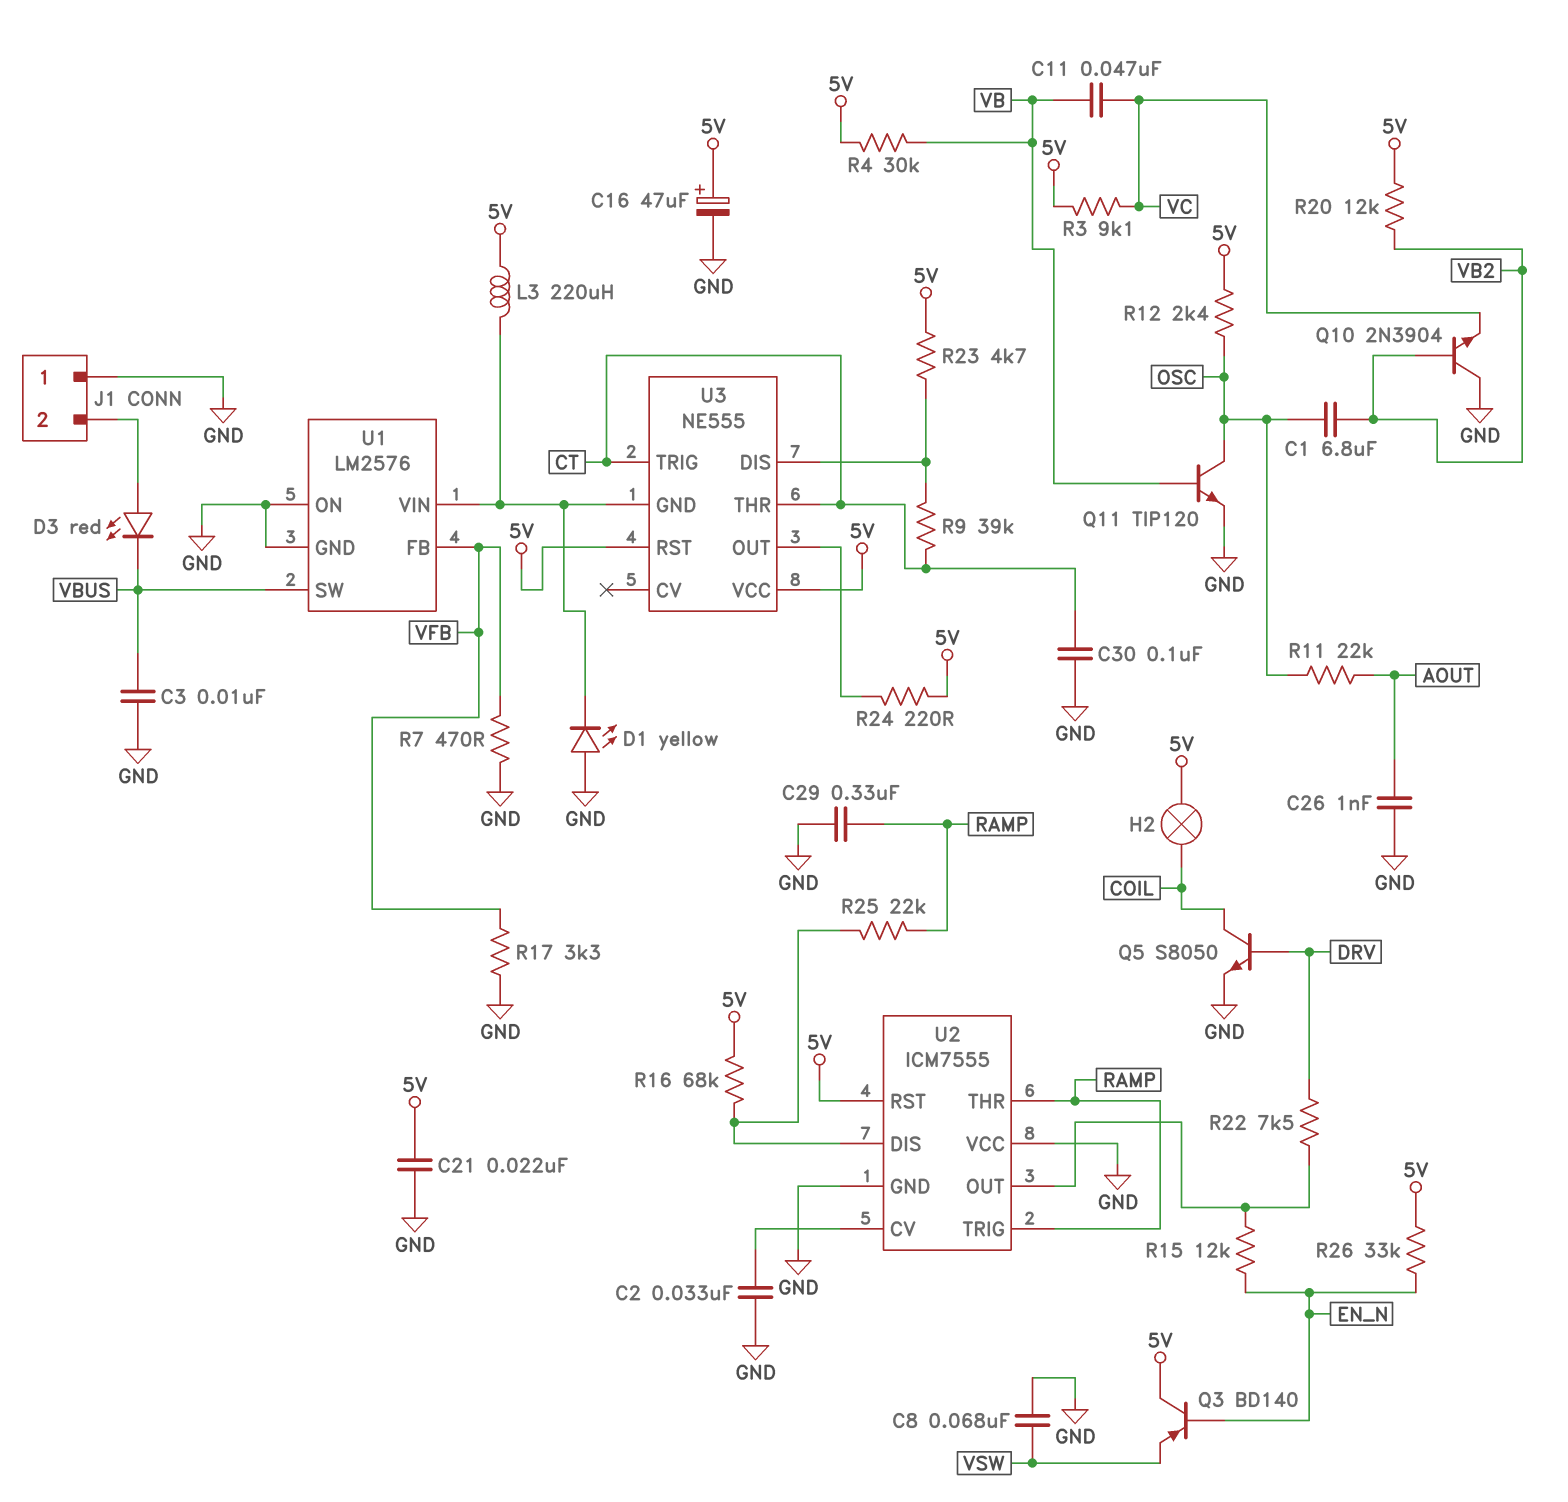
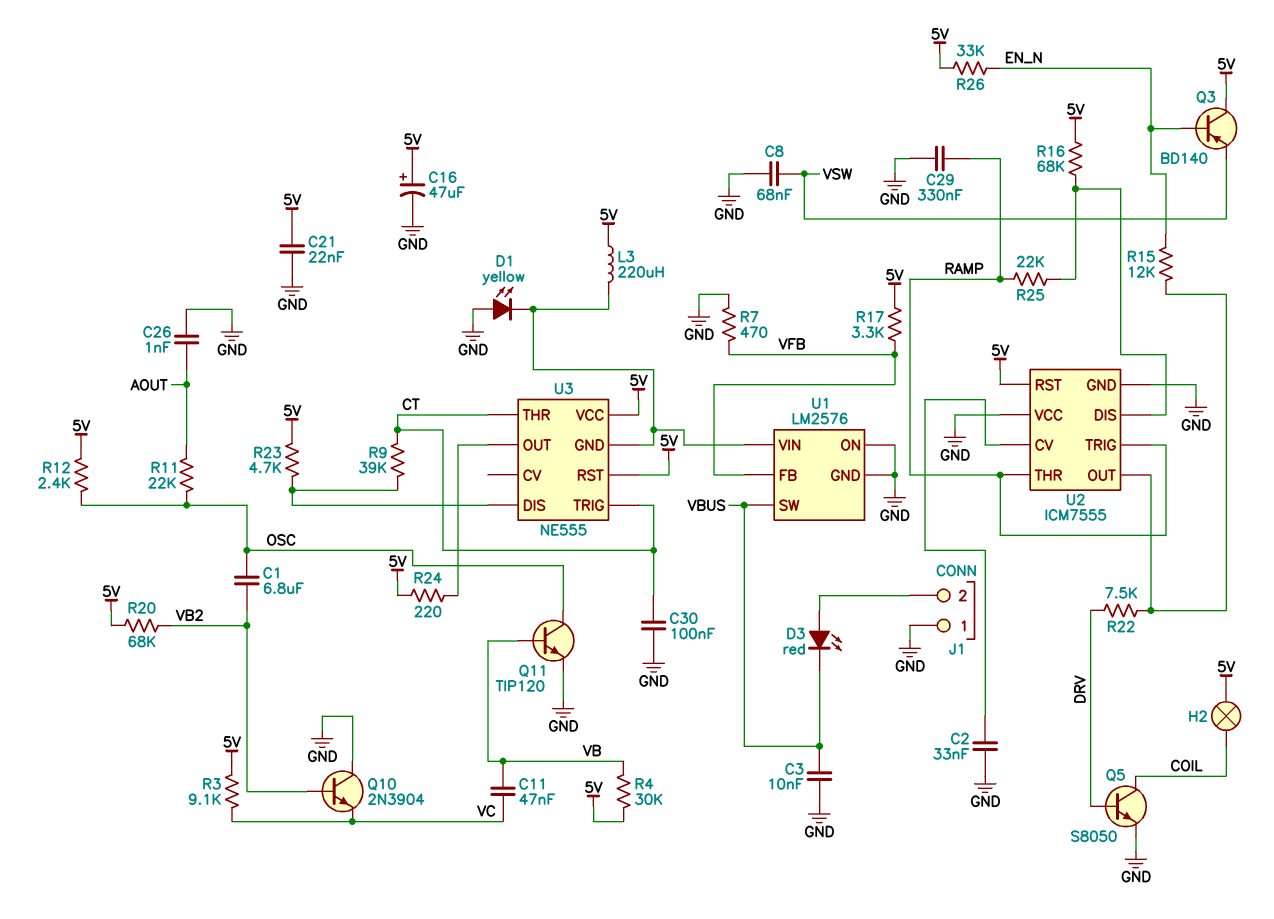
R17: 3.3k (GND, VFB) -> 3.3k (5V, VFB)
R20: 12k (5V, VB2) -> 68k (5V, VB2)

